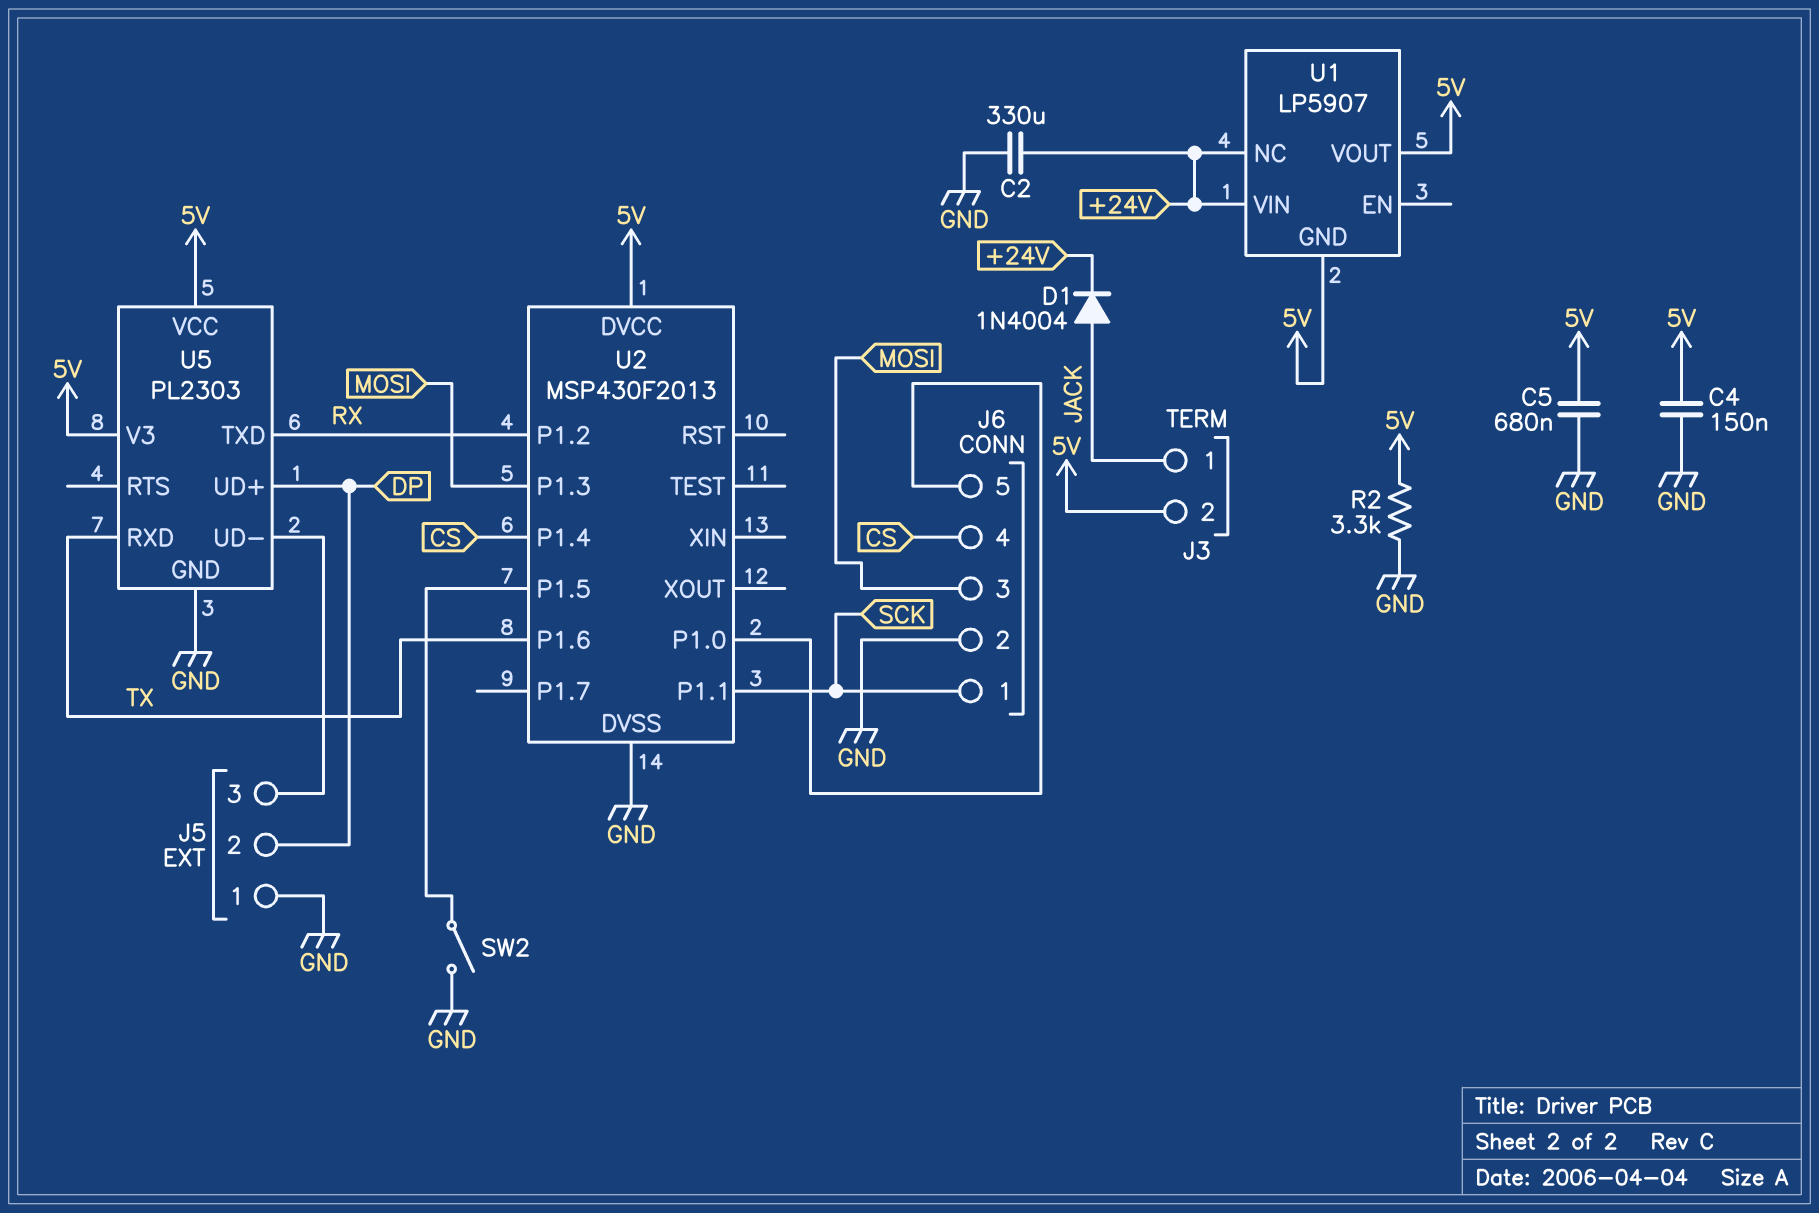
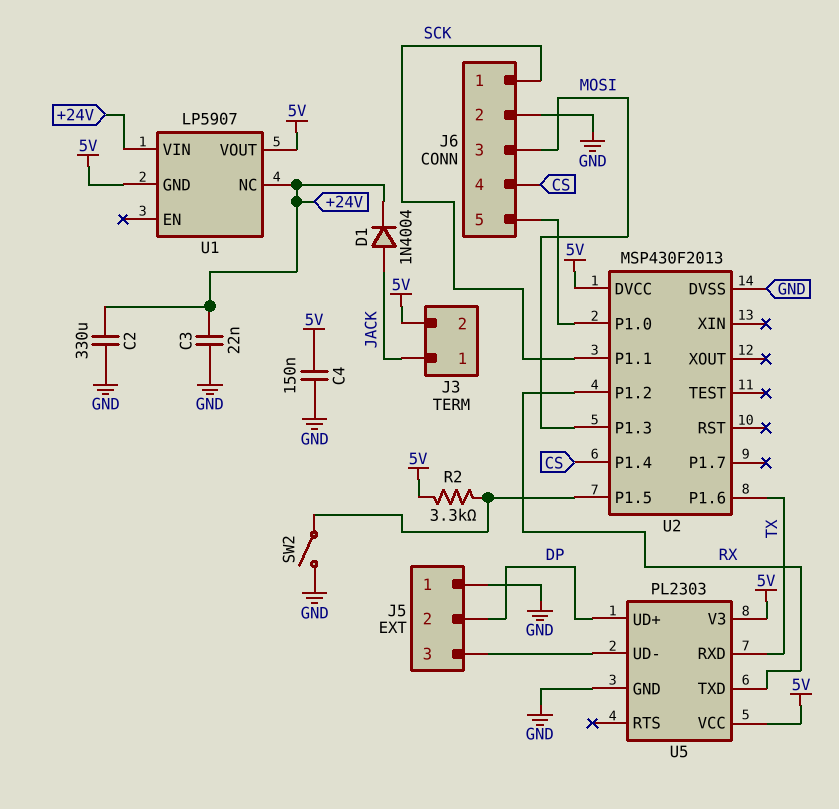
C3: none -> 22nF (+24V, GND)
C5: 680nF (5V, GND) -> none
R2: 3.3k (5V, GND) -> 3.3k (5V, U2/P1.5)

